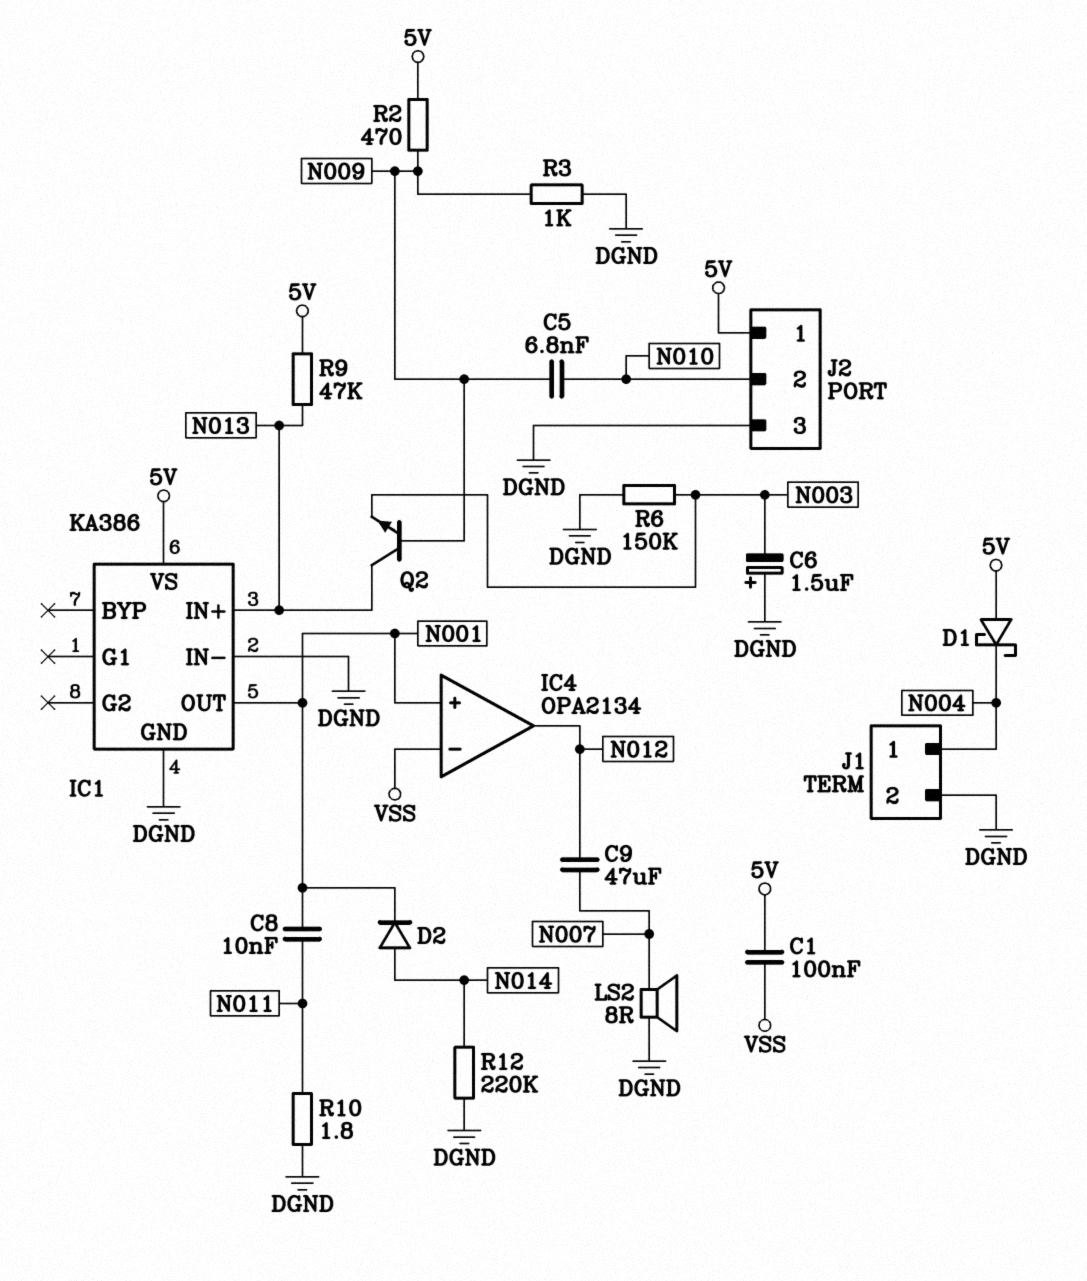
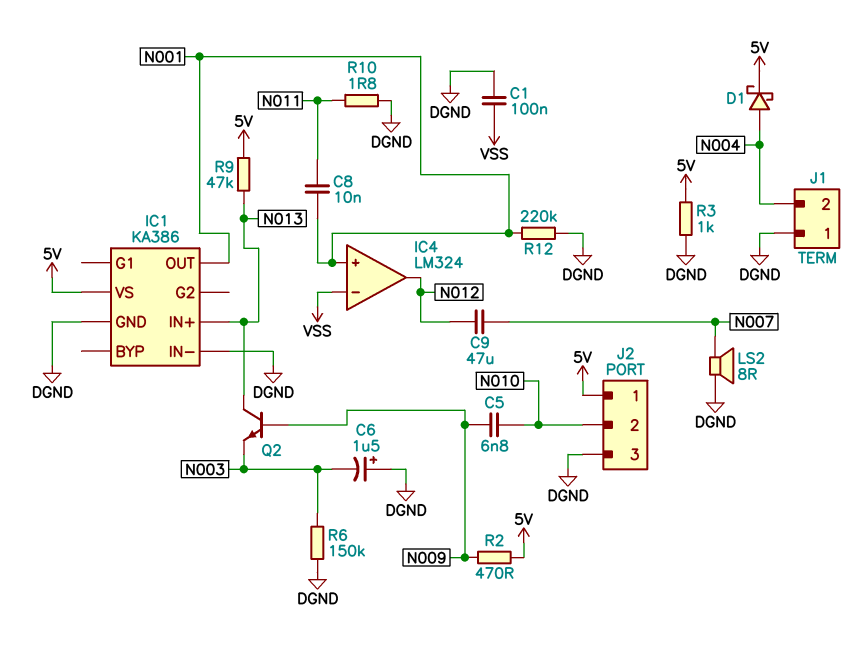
C1: 100nF (5V, VSS) -> 100nF (DGND, VSS)
D1: schottky (A 5V, K N004) -> schottky (A N004, K 5V)
D2: diode (A N014, K N001) -> none
IC4: OPA2134 -> LM324
J1 pin 1: N004 -> DGND
J1 pin 2: DGND -> N004
R3: 1k (DGND, N009) -> 1k (5V, DGND)
R12: 220k (DGND, N014) -> 220k (DGND, N001)

